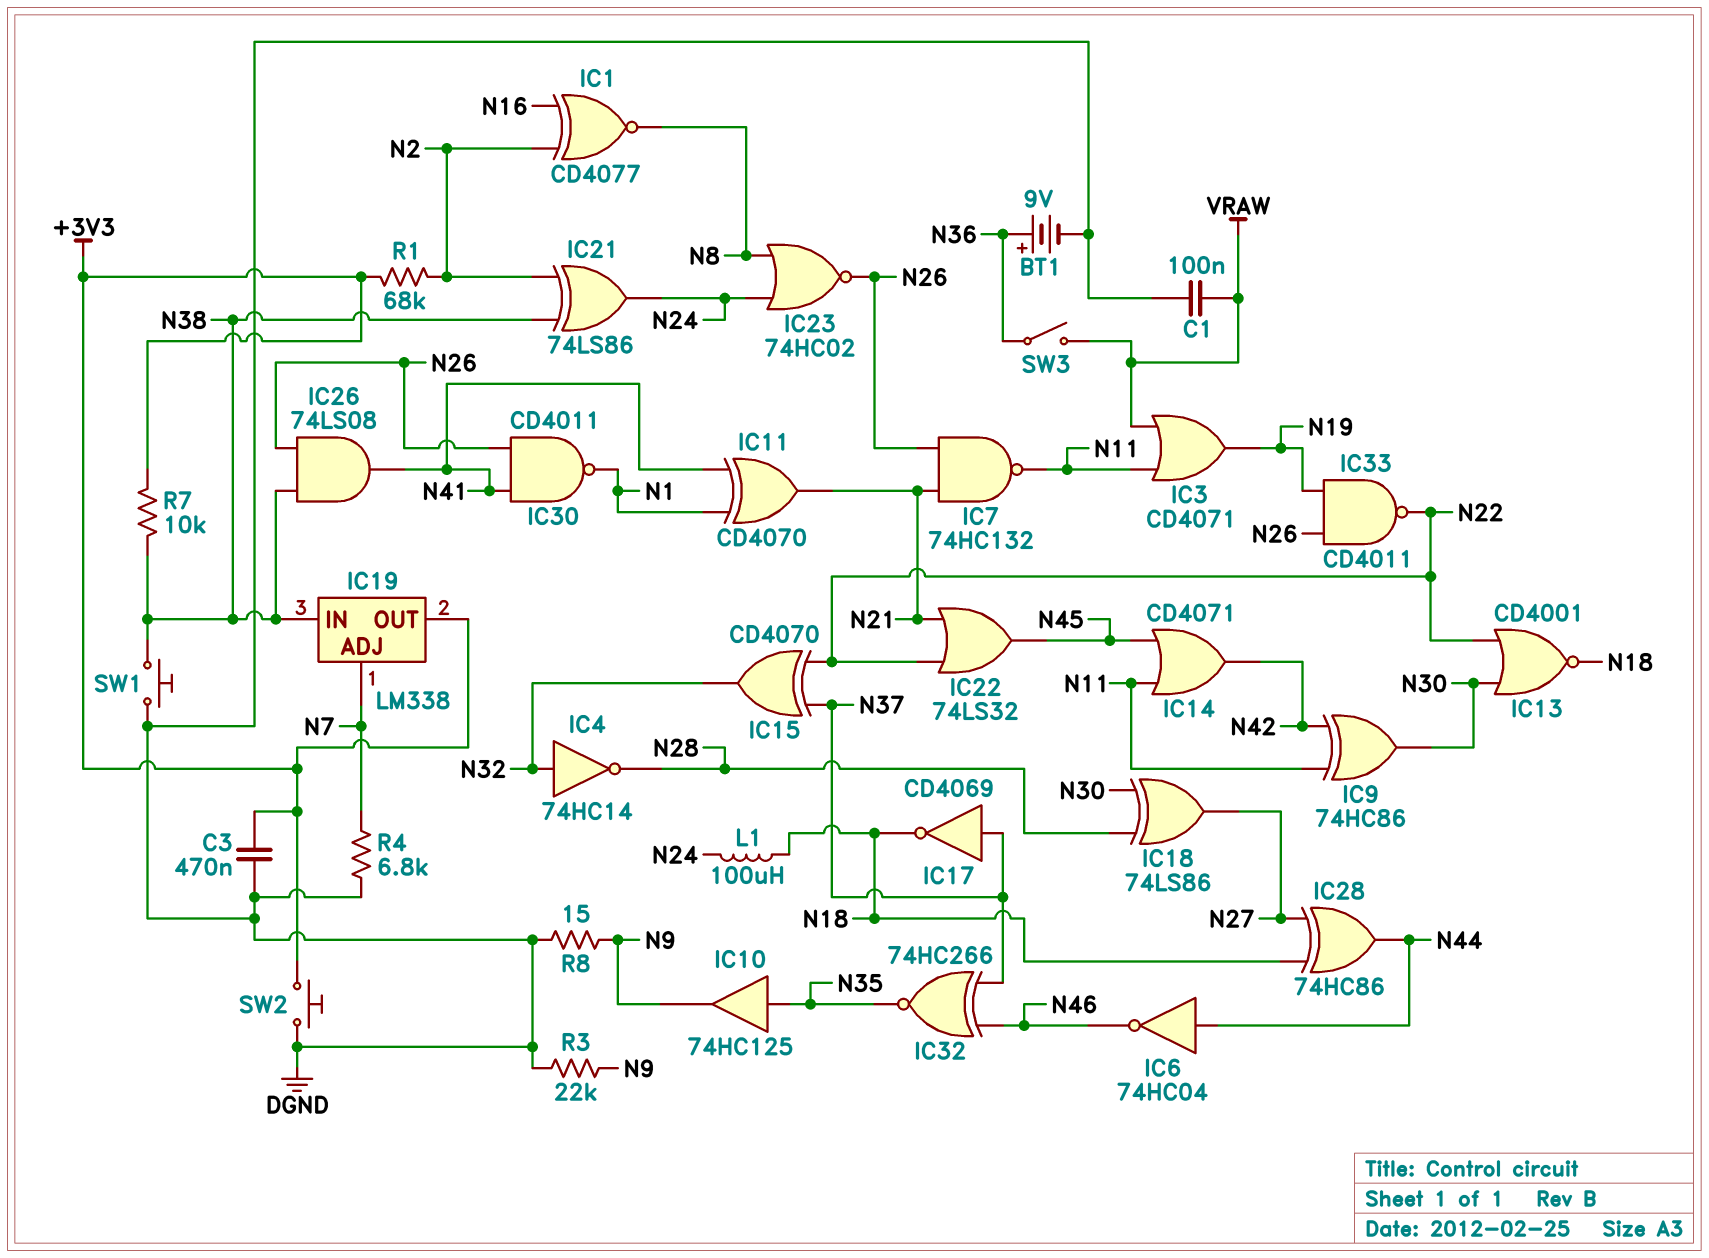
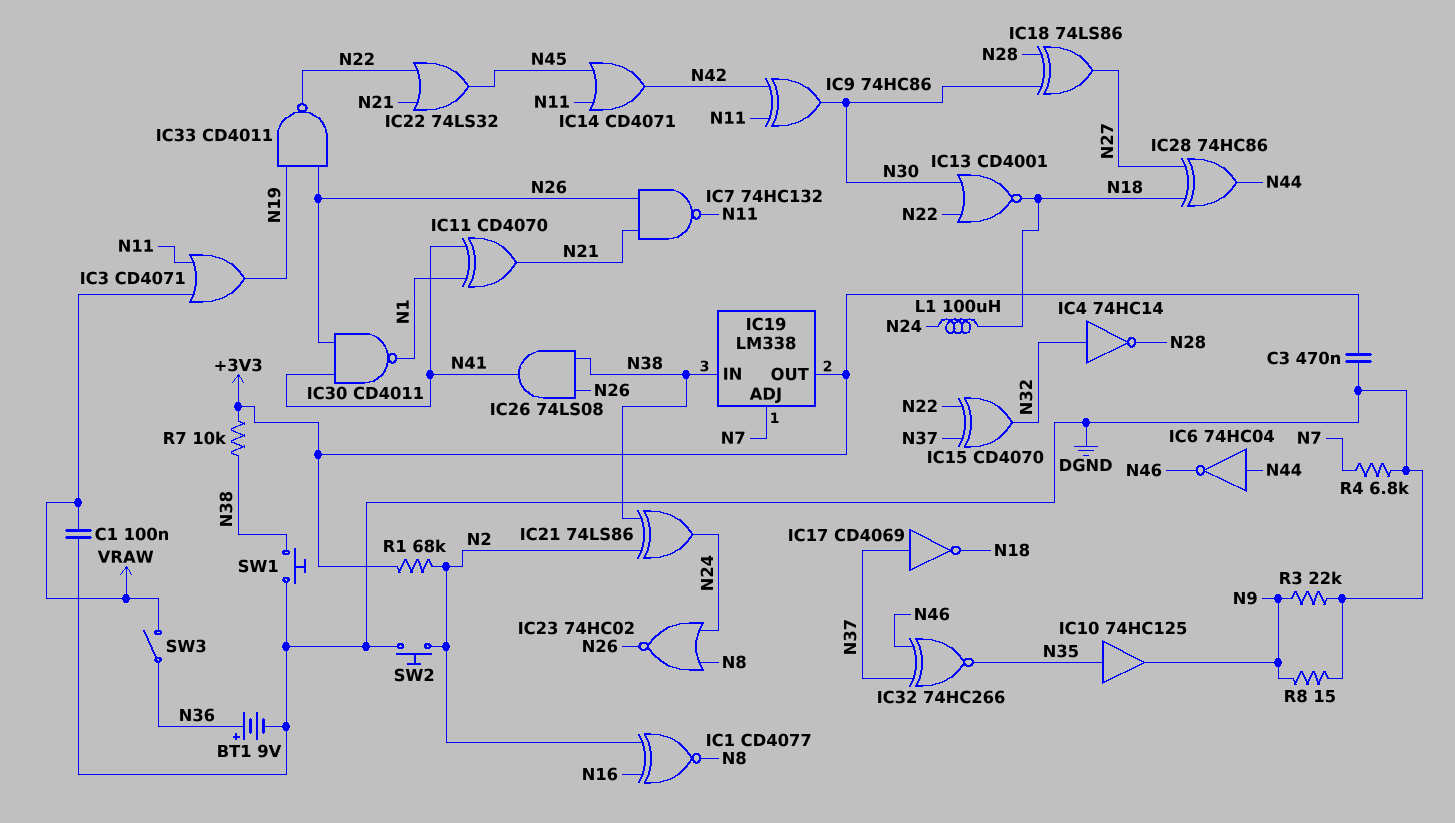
SW2: button (+3V3, DGND) -> button (DGND, N2)

